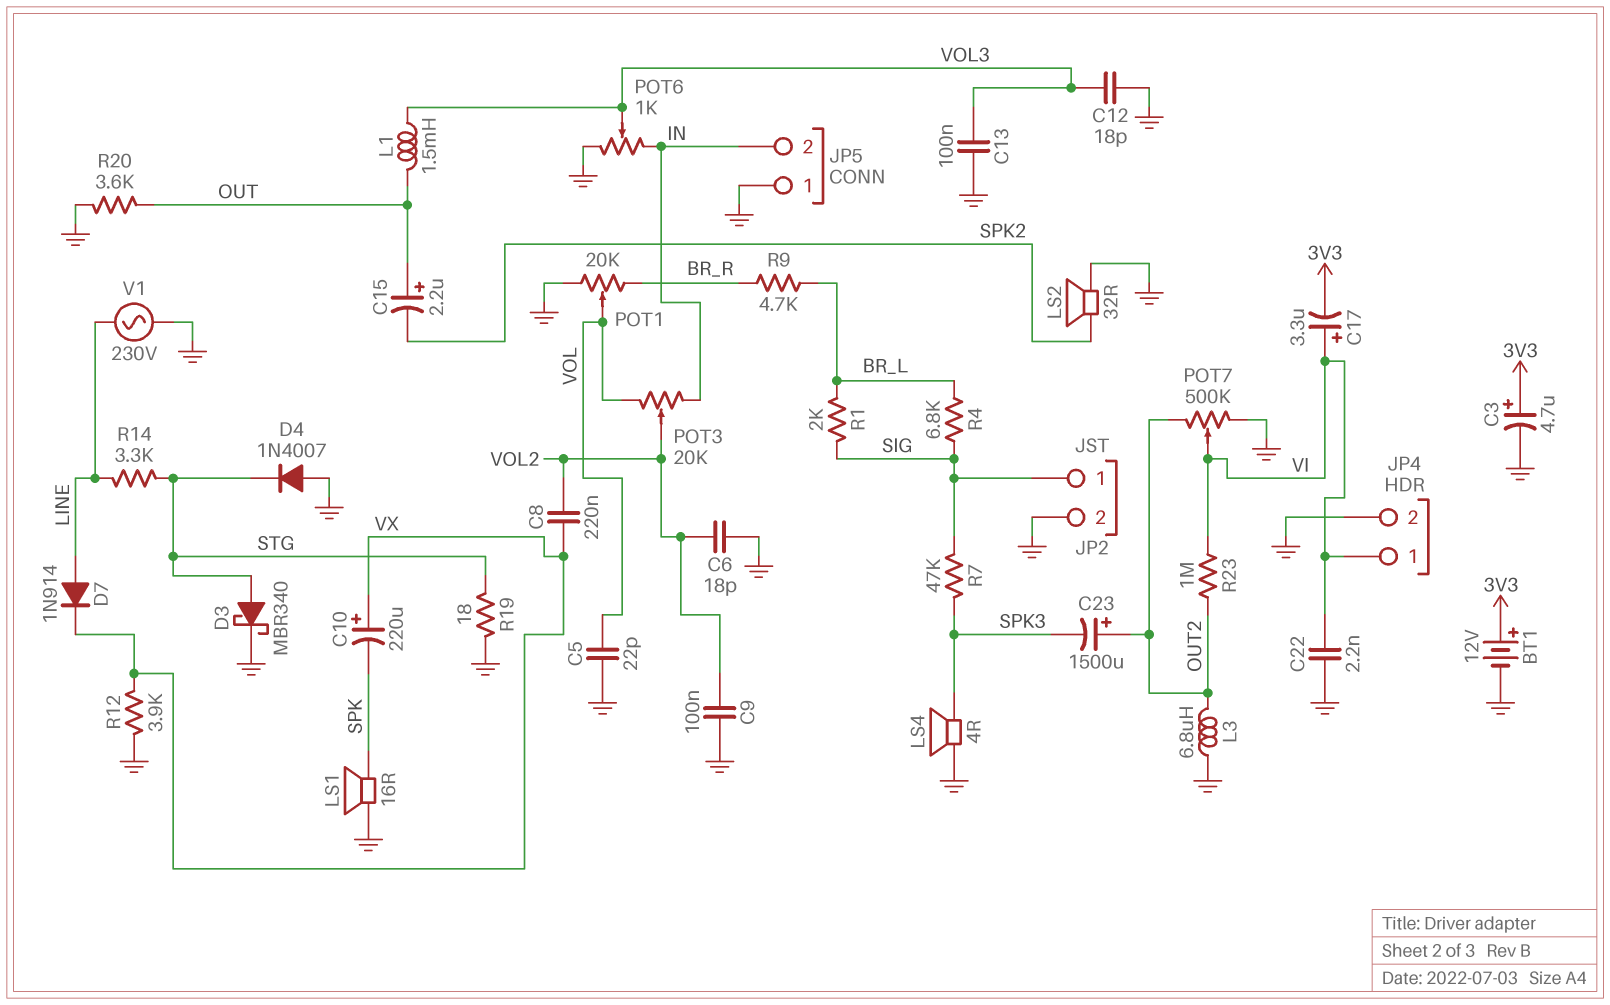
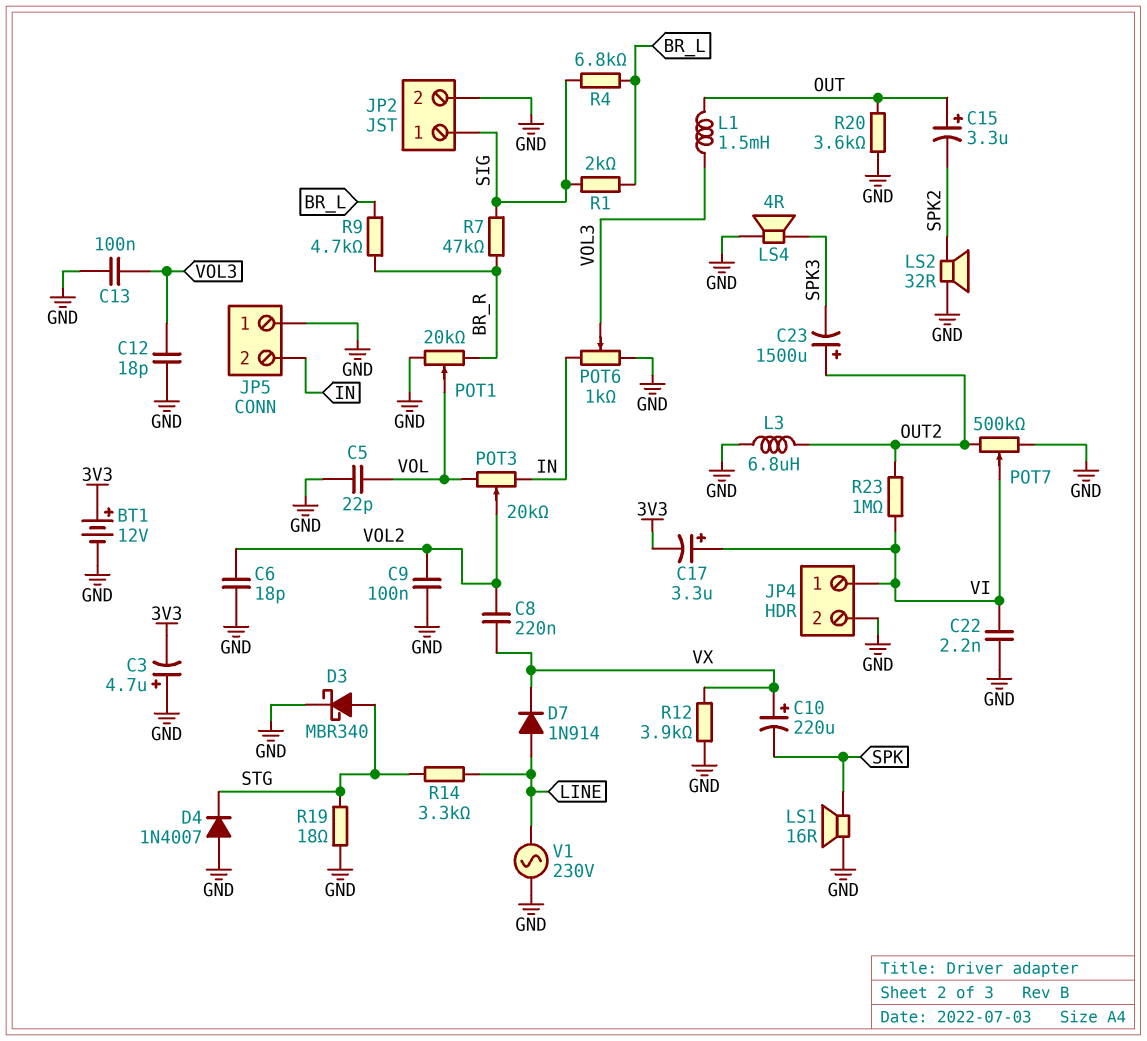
C3: 4.7uF (plus 3V3, minus GND) -> 4.7uF (plus GND, minus 3V3)
C15: 2.2uF (plus OUT, minus SPK2) -> 3.3uF (plus OUT, minus SPK2)
R7: 47k (SIG, SPK3) -> 47k (BR_R, SIG)

